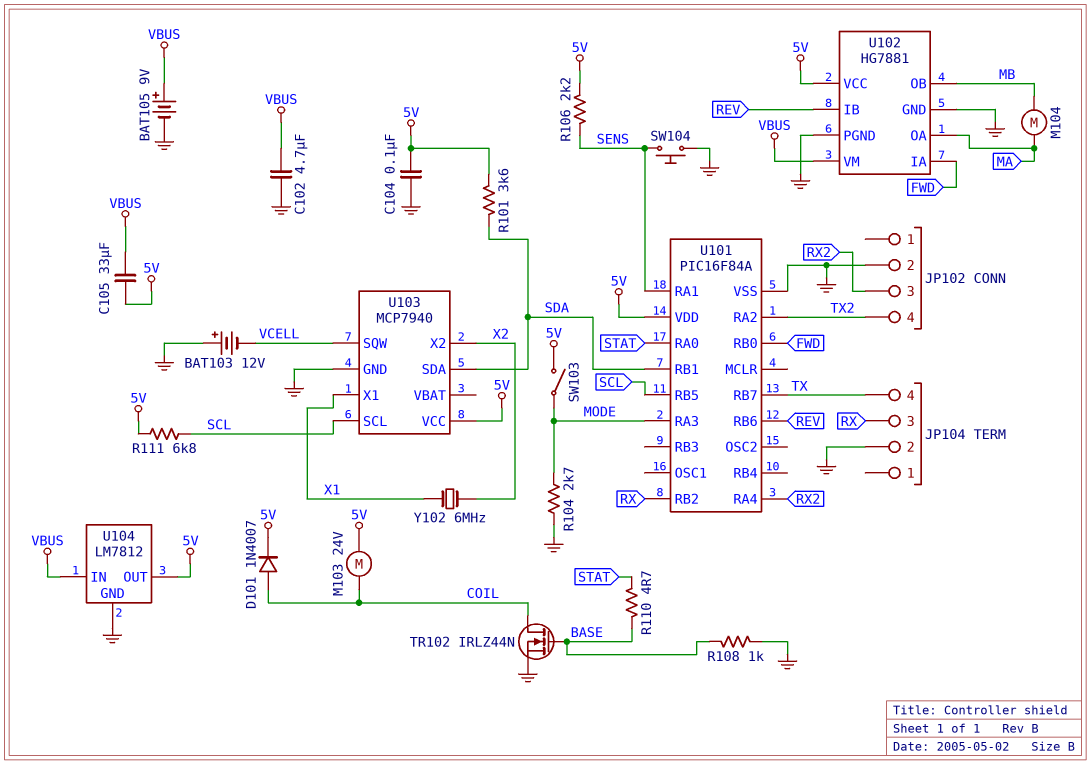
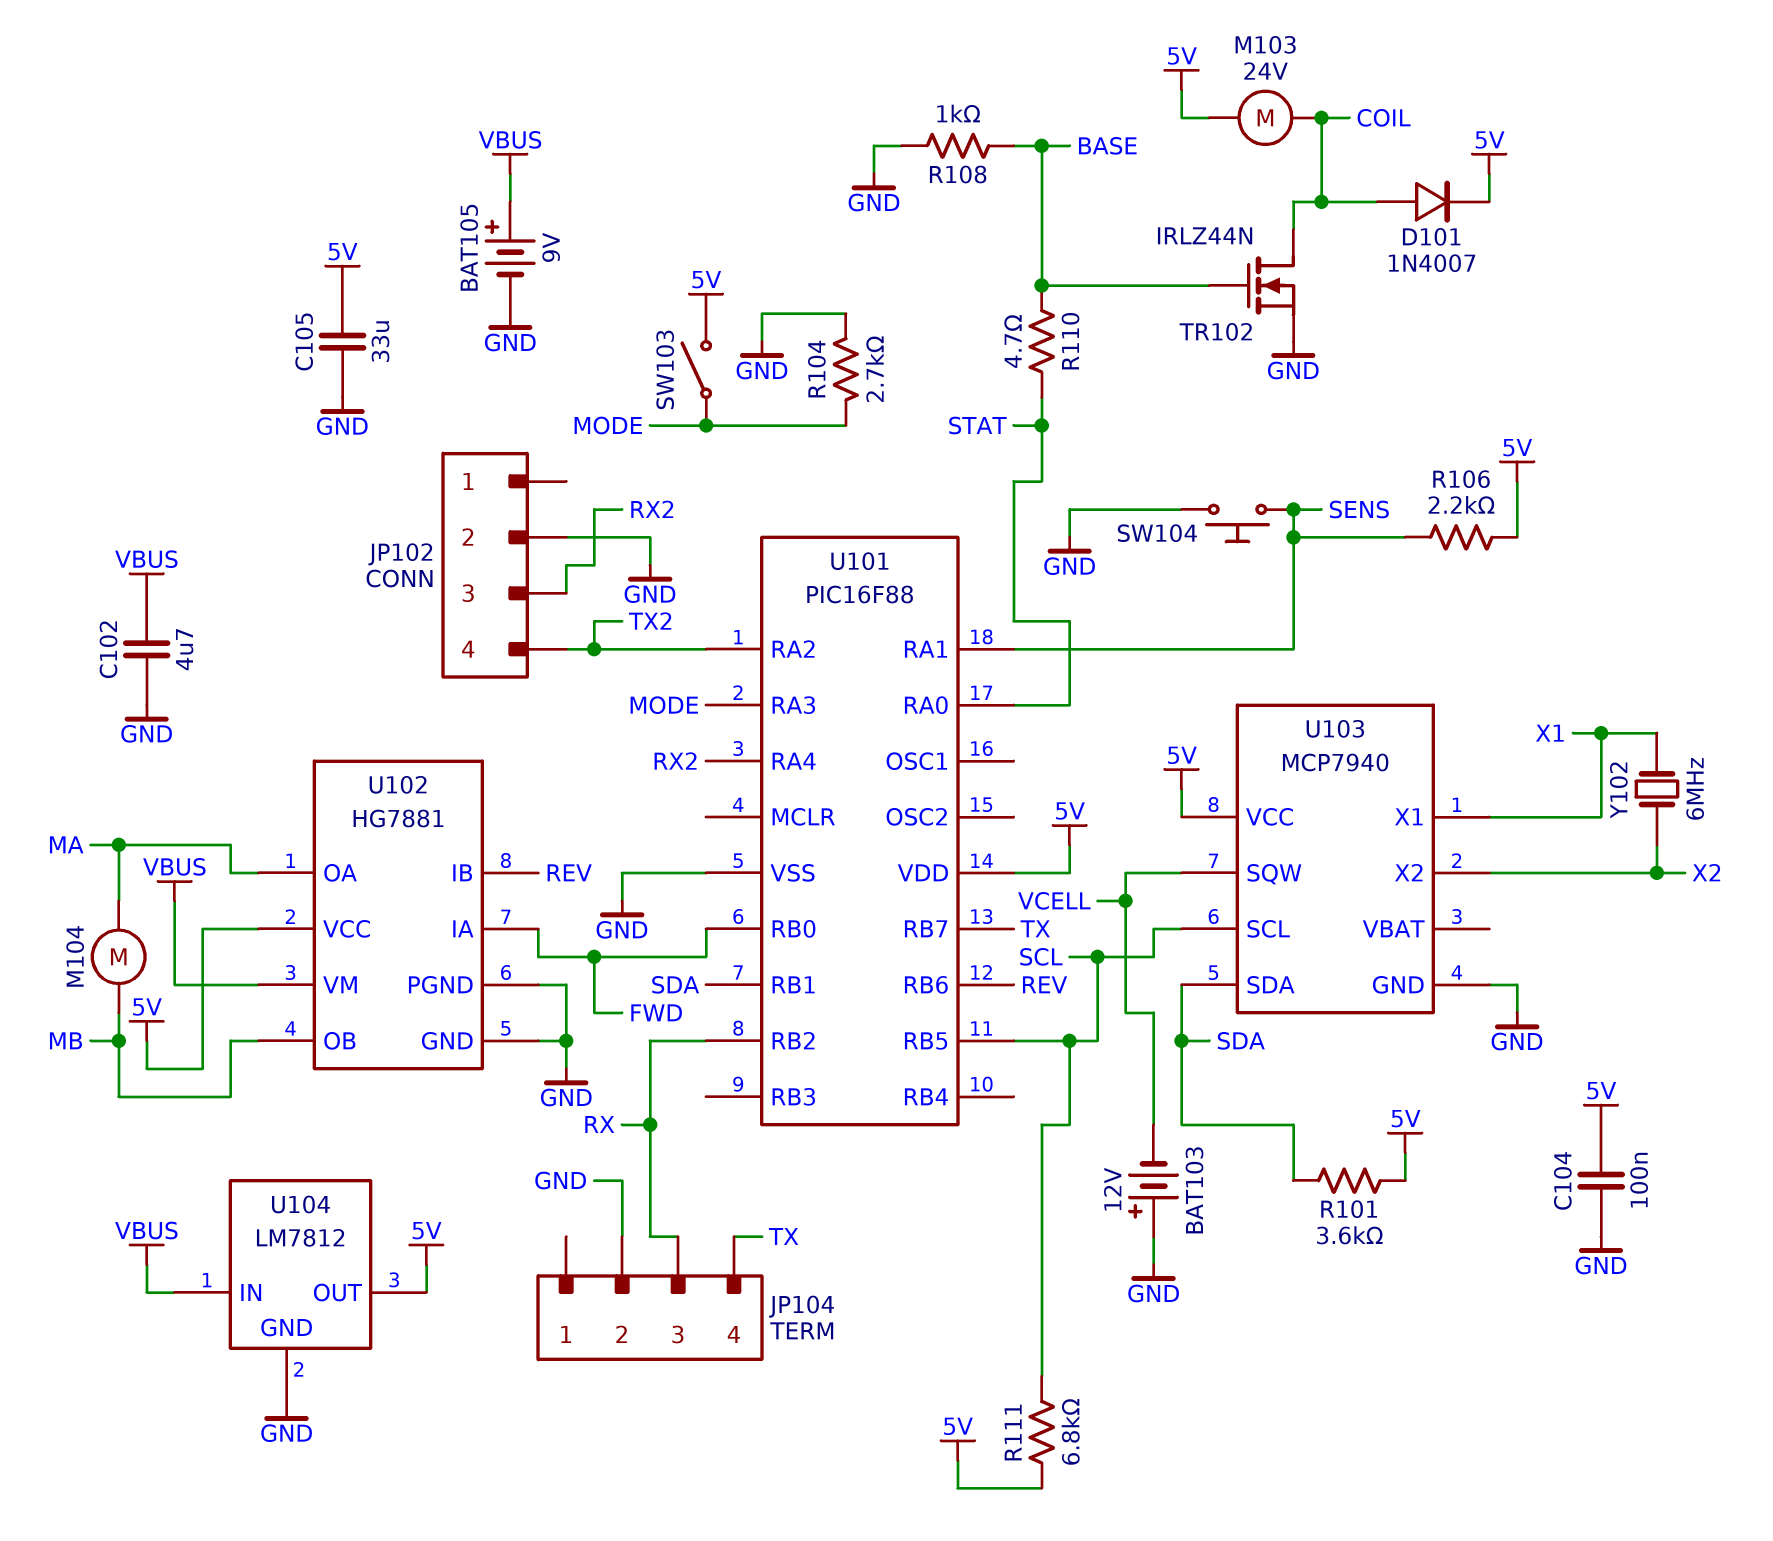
C105: 33uF (5V, VBUS) -> 33uF (5V, GND)
U101: PIC16F84A -> PIC16F88

